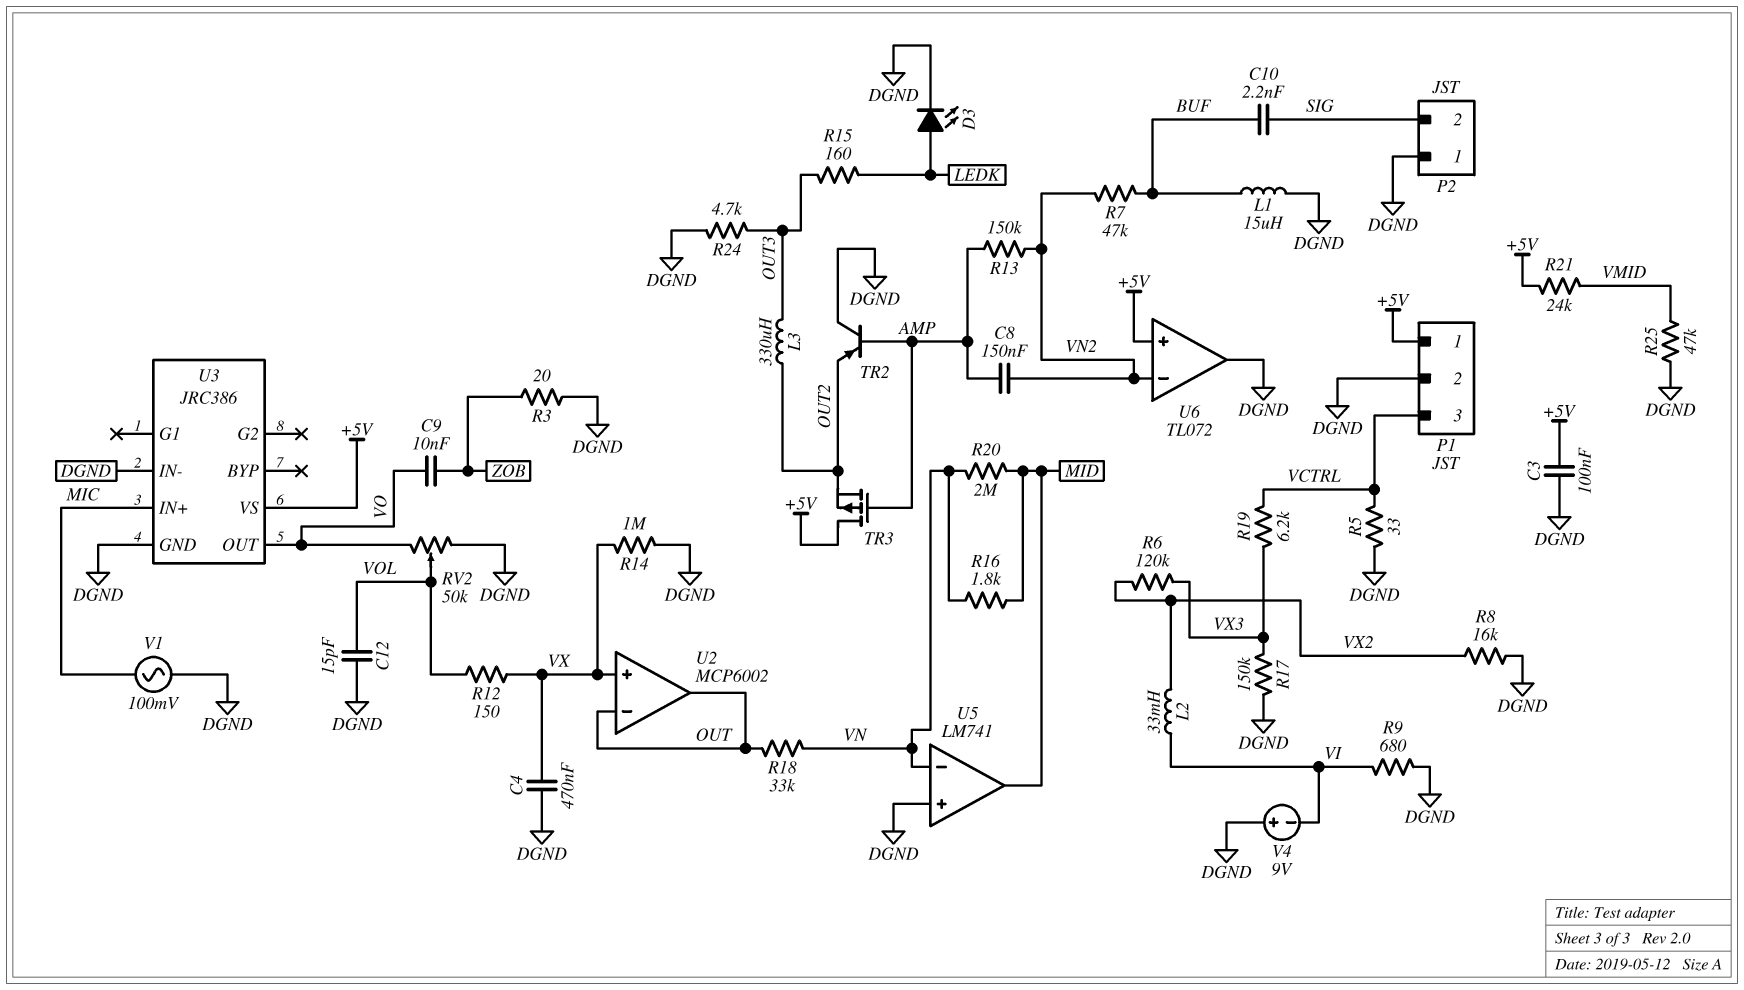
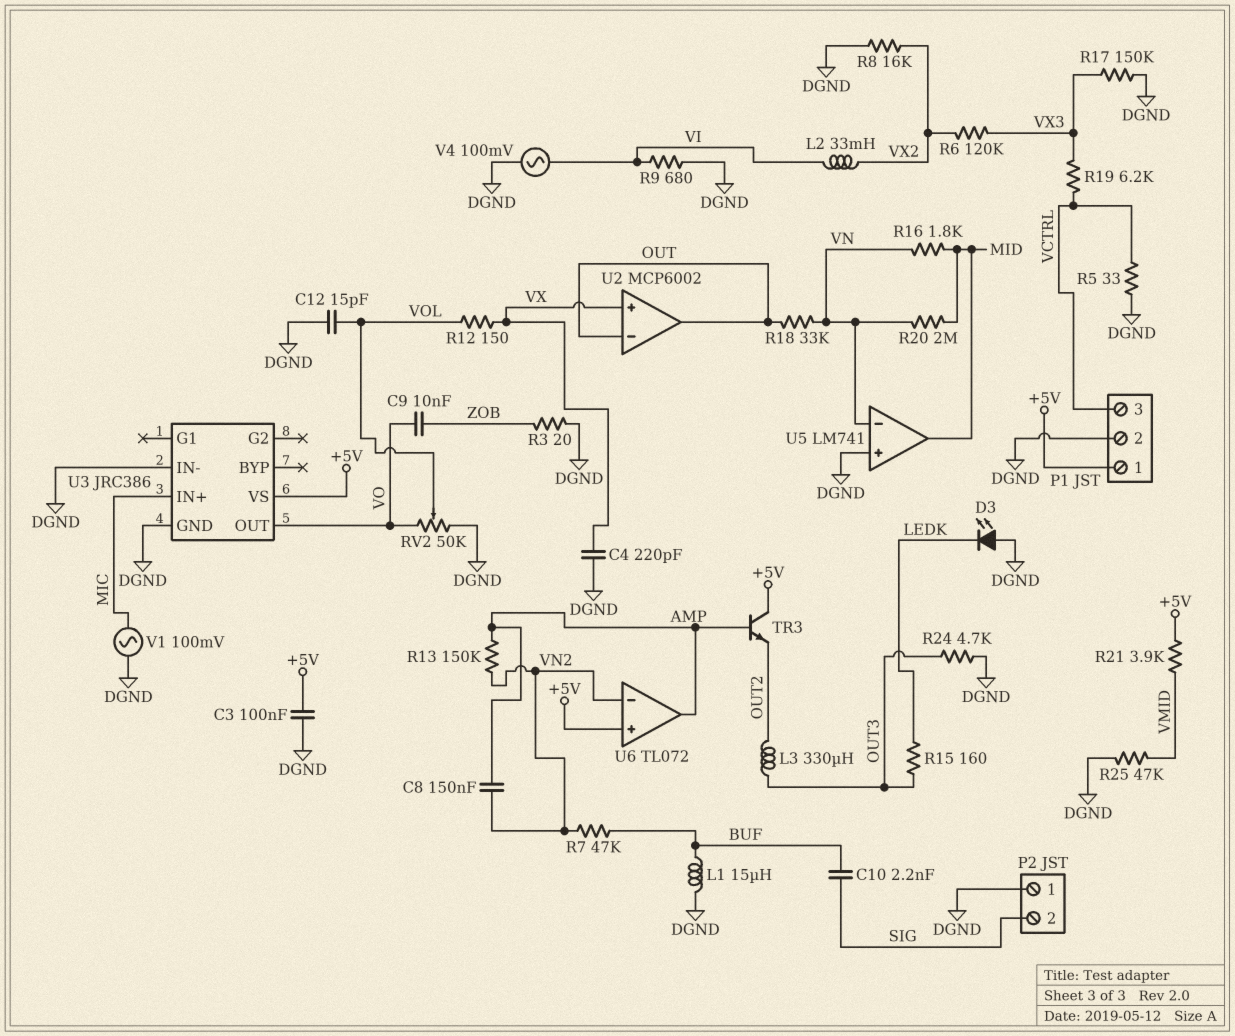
C4: 470nF (DGND, VX) -> 220pF (DGND, VX)
D3: LED (A LEDK, K DGND) -> LED (A DGND, K LEDK)
R14: 1M (DGND, VX) -> none
R21: 24k (+5V, VMID) -> 3.9k (+5V, VMID)
TR2: PNP (B AMP, C DGND, E OUT2) -> none
TR3: PMOS (G AMP, D +5V, S OUT2) -> NPN (B AMP, C +5V, E OUT2)
U6 pin out: DGND -> AMP
V4: 9V (plus DGND, minus VI) -> AC 100mV (DGND, VI)

